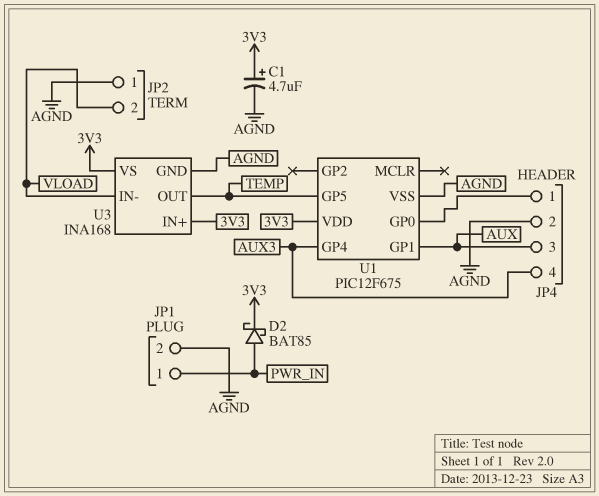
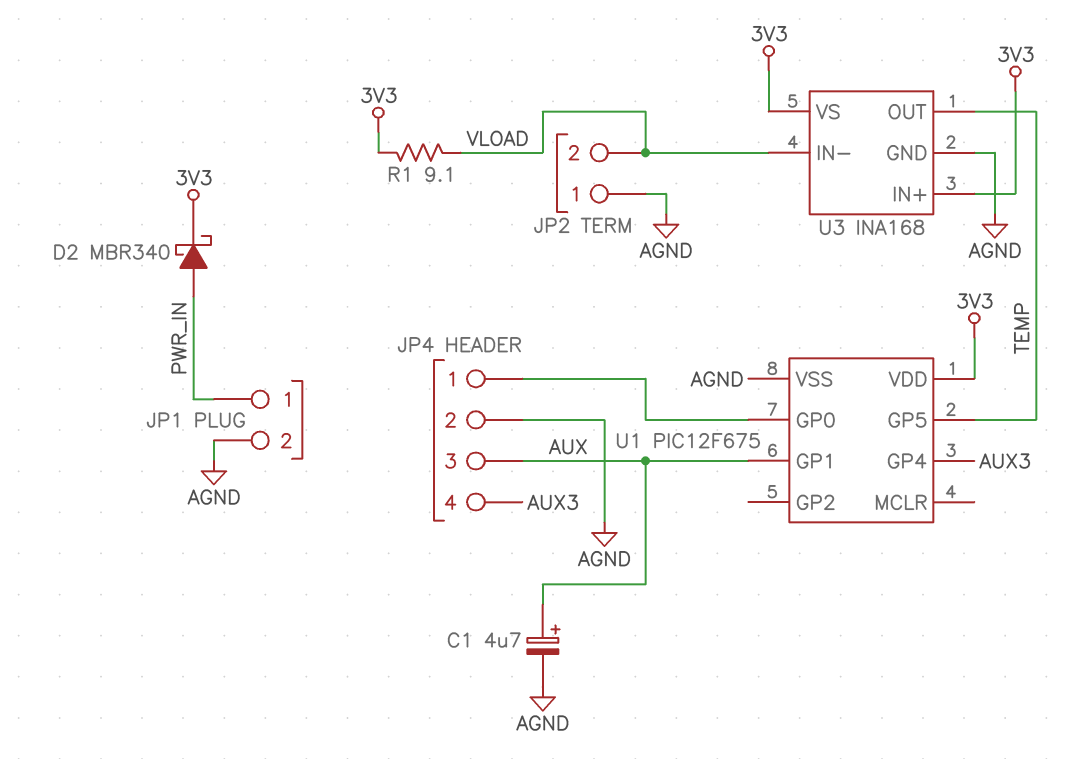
C1: 4.7uF (plus 3V3, minus AGND) -> 4.7uF (plus AUX, minus AGND)
D2: schottky BAT85 (A PWR_IN, K 3V3) -> schottky MBR340 (A PWR_IN, K 3V3)
R1: none -> 9.1 (3V3, VLOAD)

